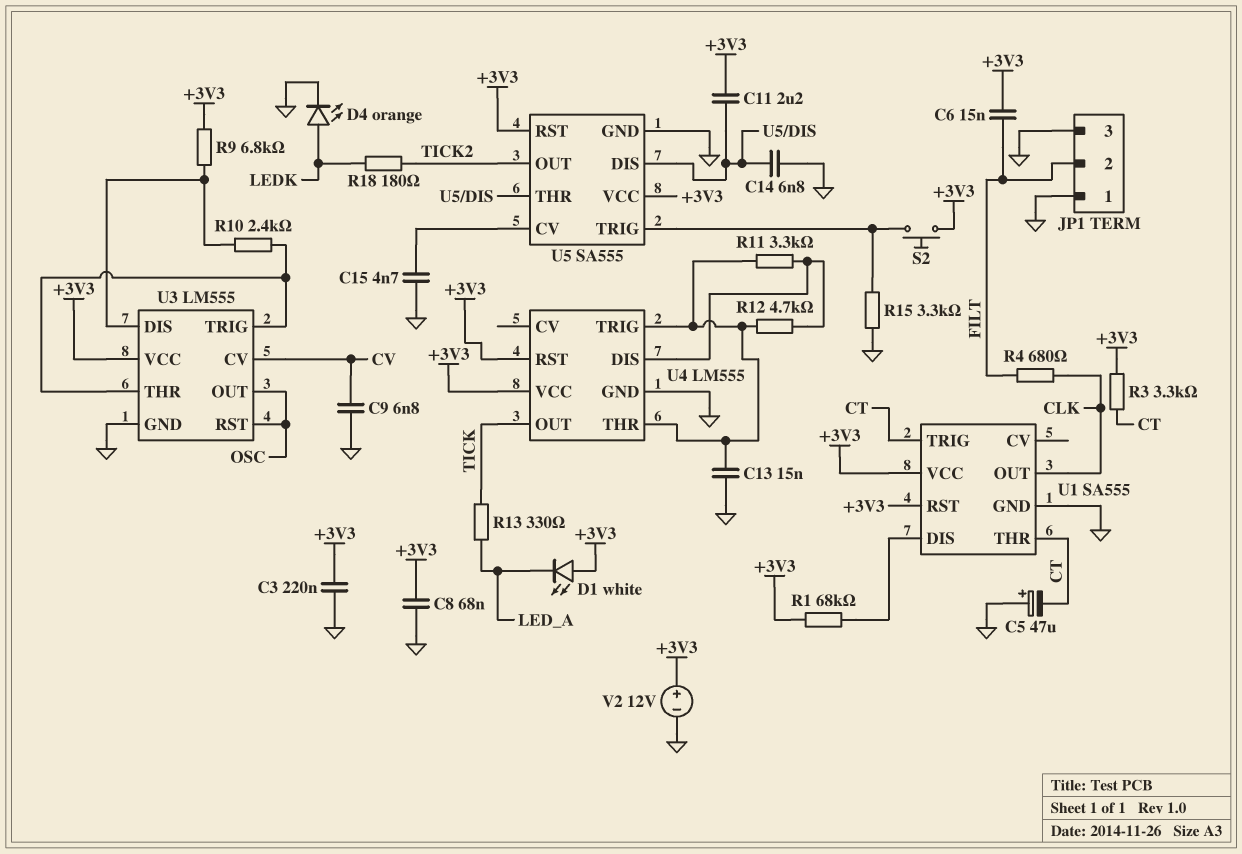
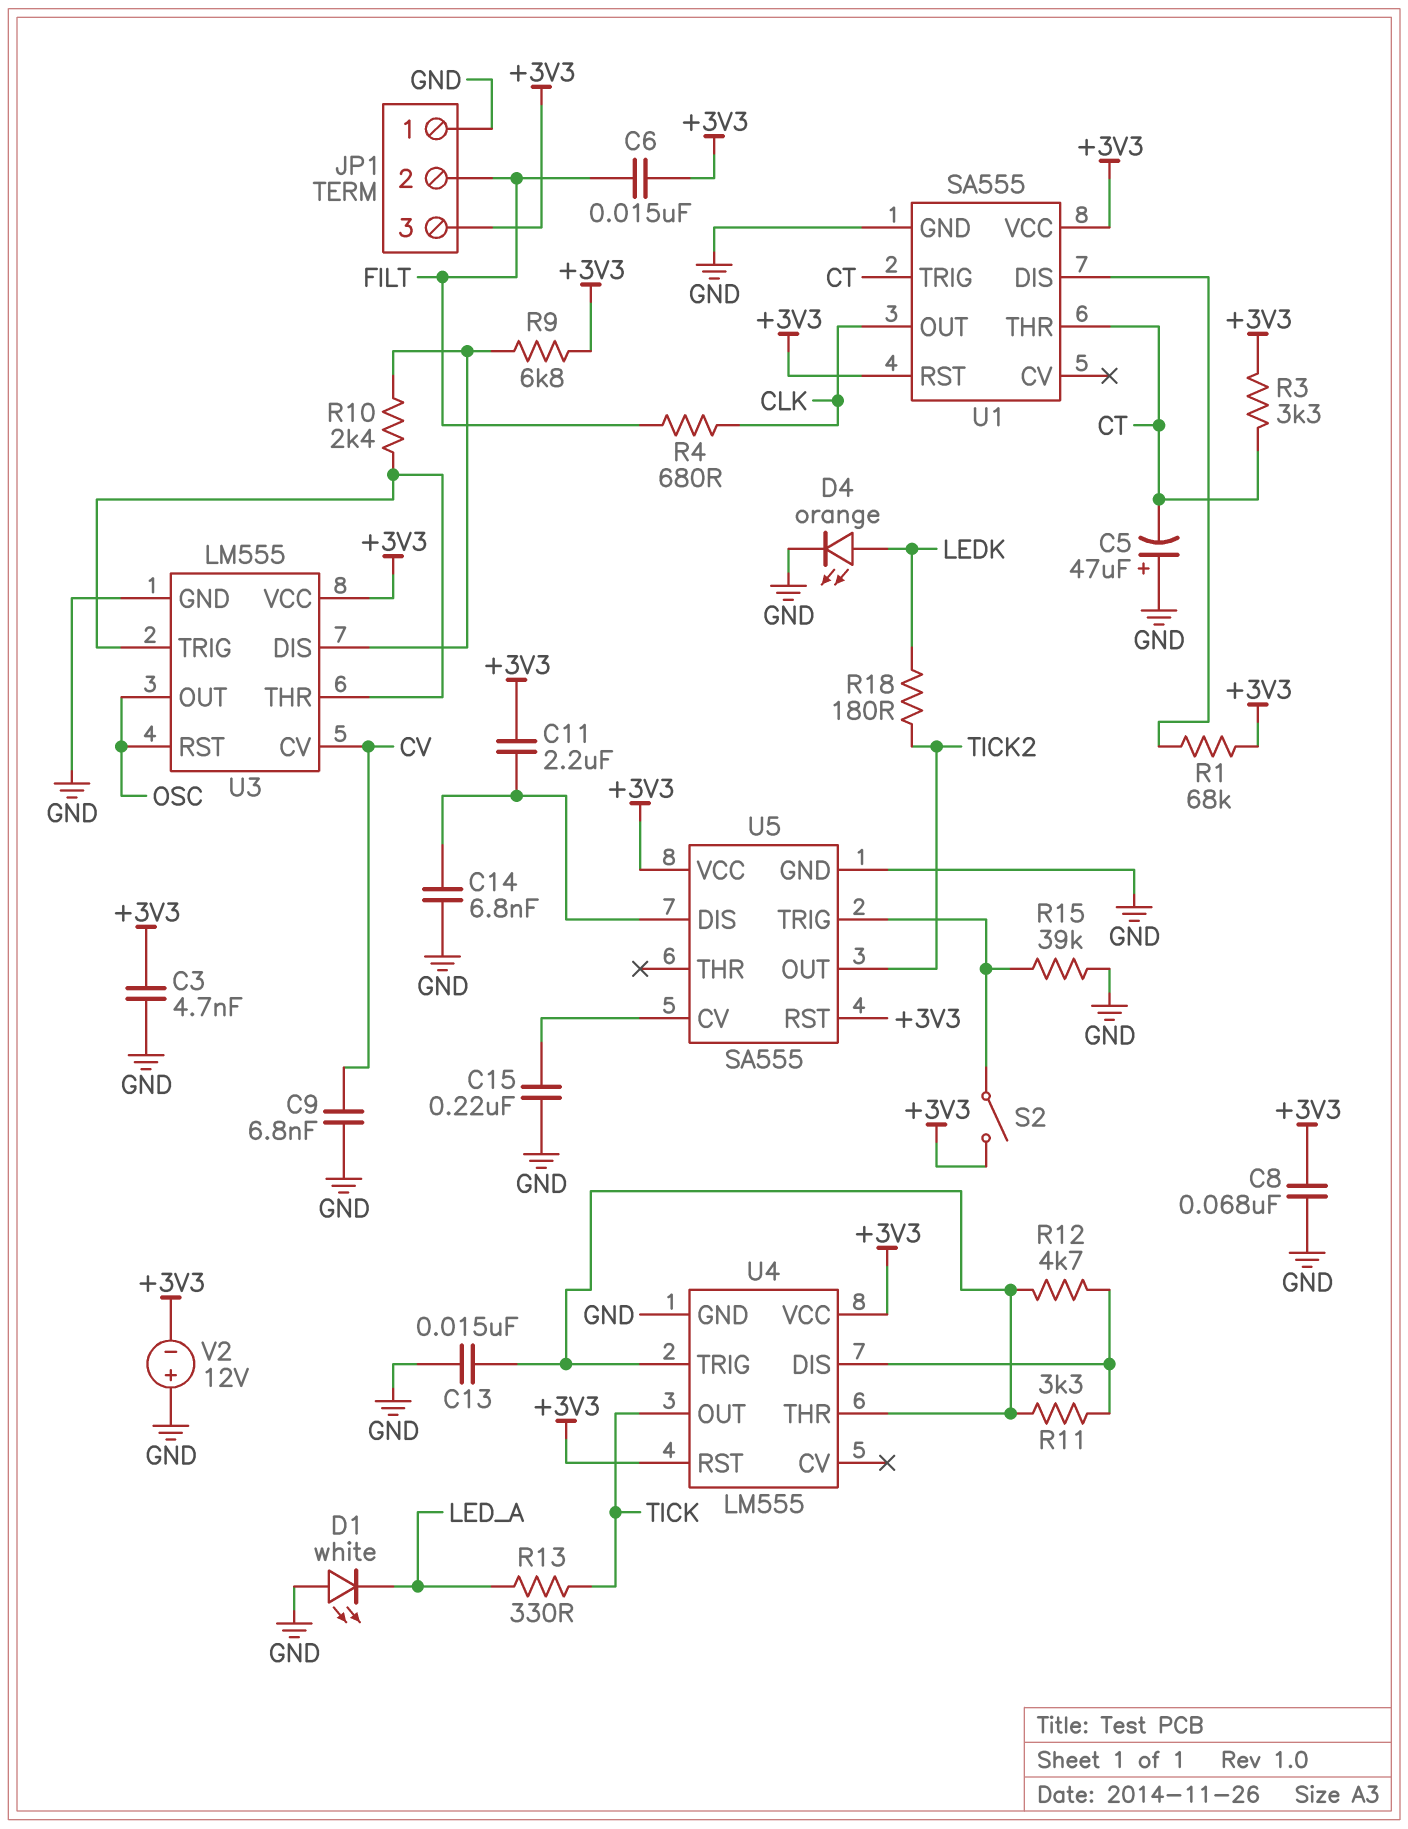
C3: 220nF (+3V3, GND) -> 4.7nF (+3V3, GND)
C15: 4.7nF (GND, U5/CV) -> 220nF (GND, U5/CV)
D1: LED white (A +3V3, K LED_A) -> LED white (A GND, K LED_A)
JP1 pin 3: GND -> +3V3
R15: 3.3k (GND, U5/TRIG) -> 39k (GND, U5/TRIG)
S2: button (+3V3, U5/TRIG) -> switch (+3V3, U5/TRIG)
U5 pin THR: U5/DIS -> none
V2: 12V (plus +3V3, minus GND) -> 12V (plus GND, minus +3V3)

